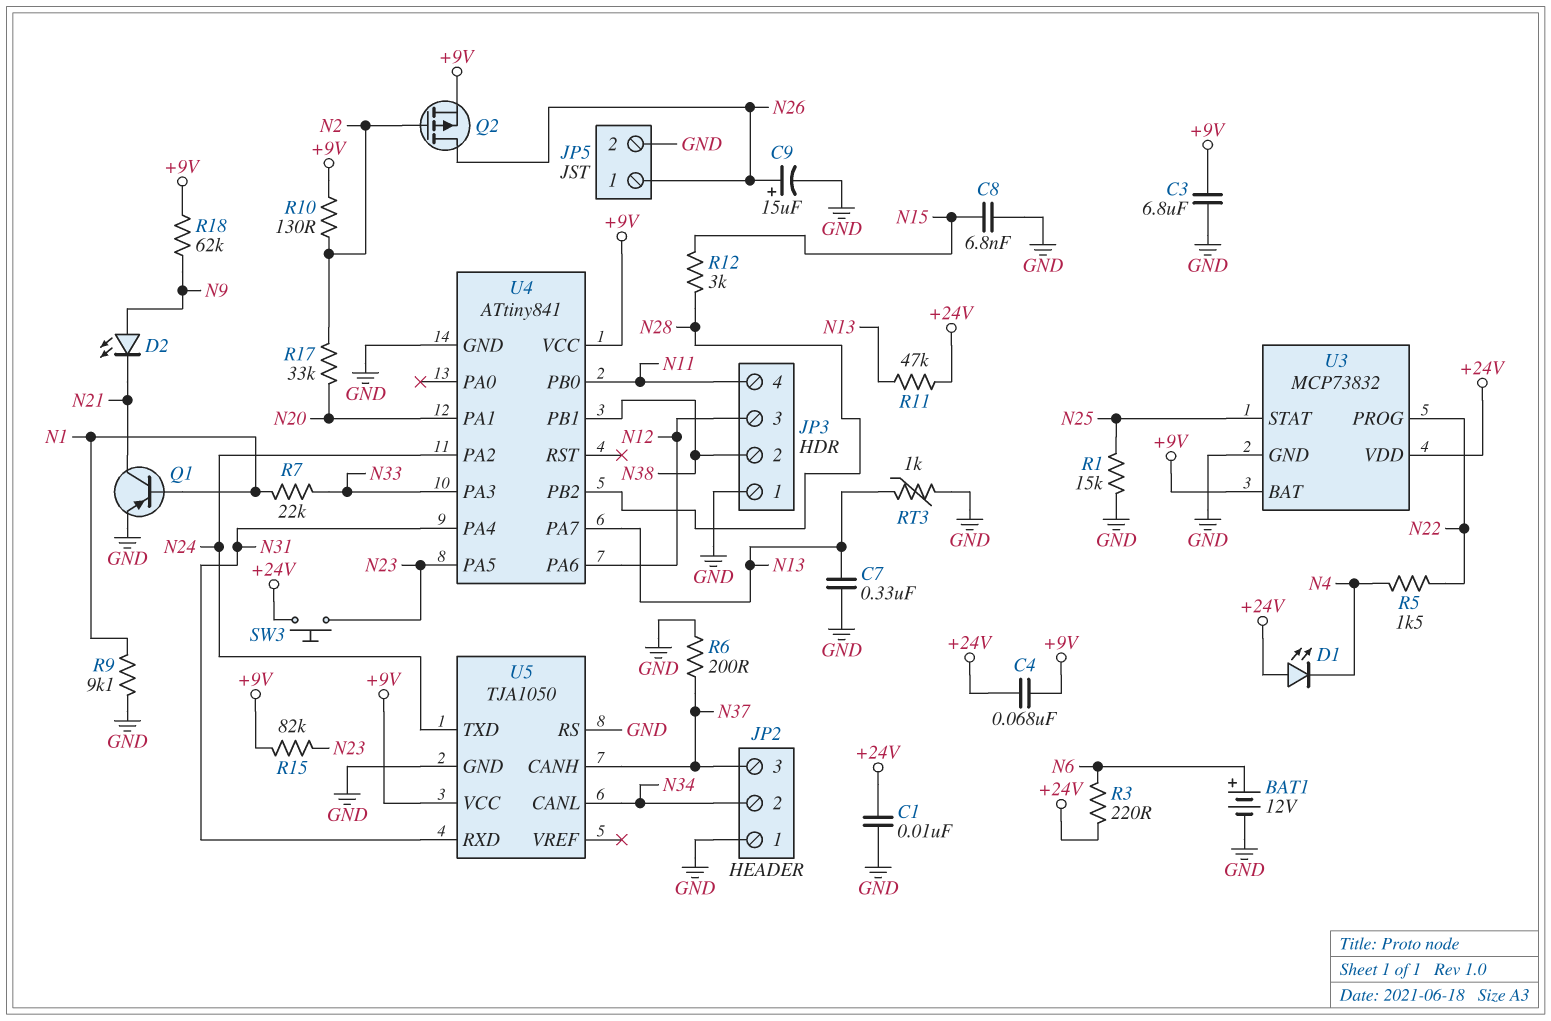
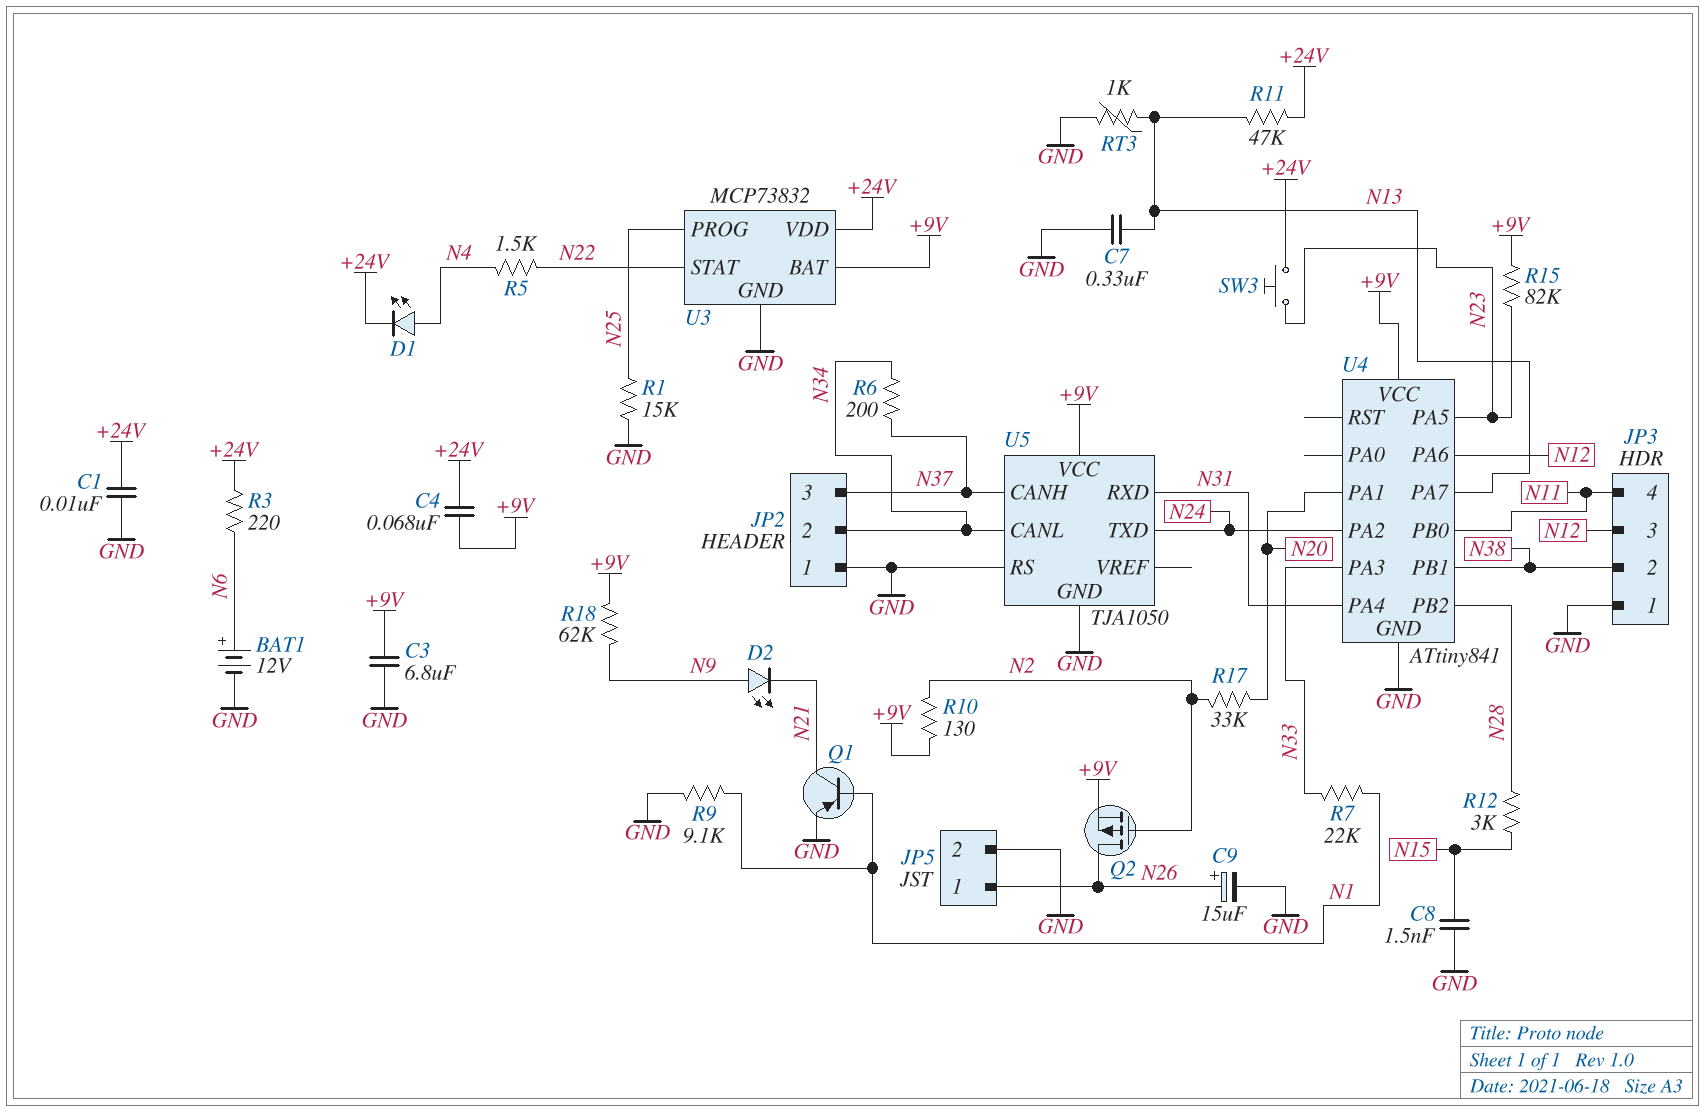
C8: 6.8nF (GND, N15) -> 1.5nF (GND, N15)
D1: LED (A +24V, K N4) -> LED (A N4, K +24V)
R6: 200 (GND, N37) -> 200 (N34, N37)
U3 pin PROG: N22 -> N25
U3 pin STAT: N25 -> N22

